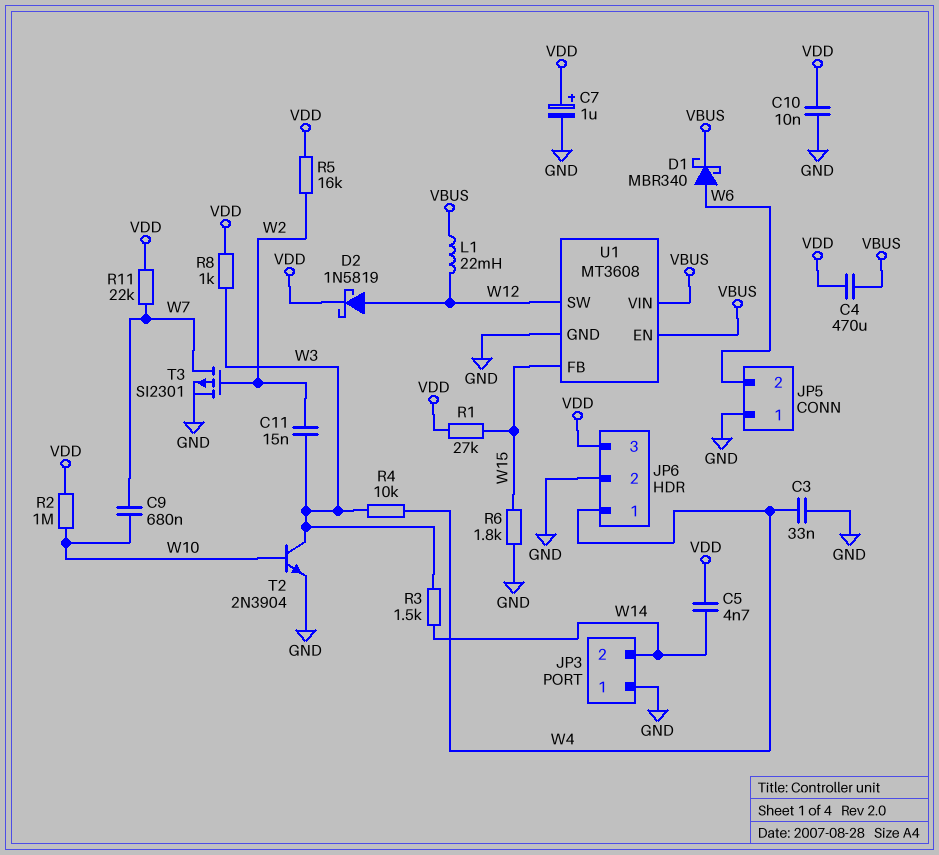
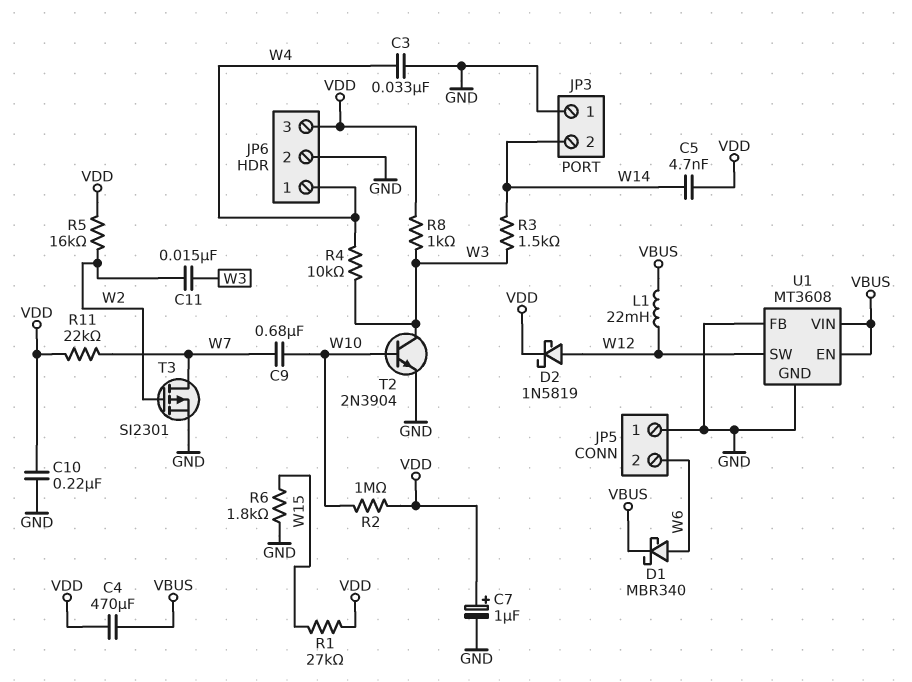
C10: 10nF (GND, VDD) -> 220nF (GND, VDD)
U1 pin FB: W15 -> GND

